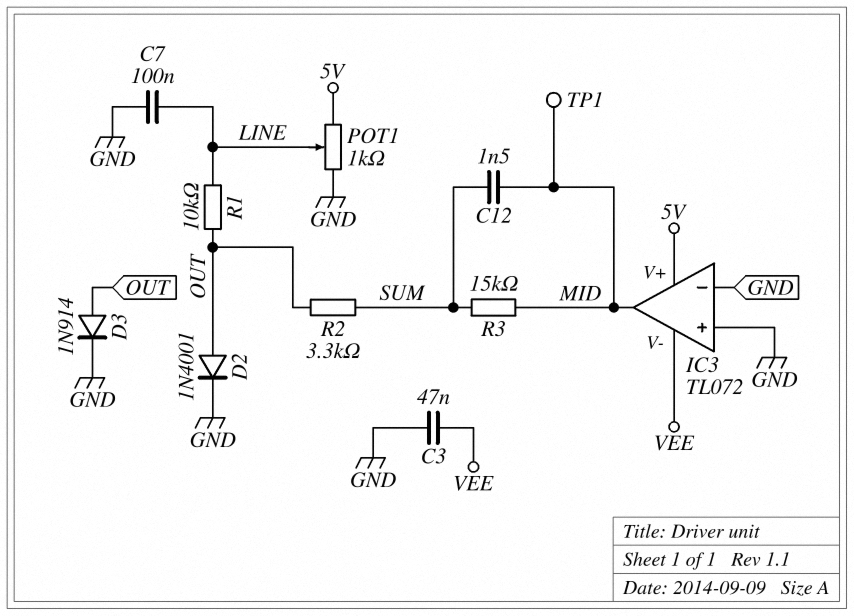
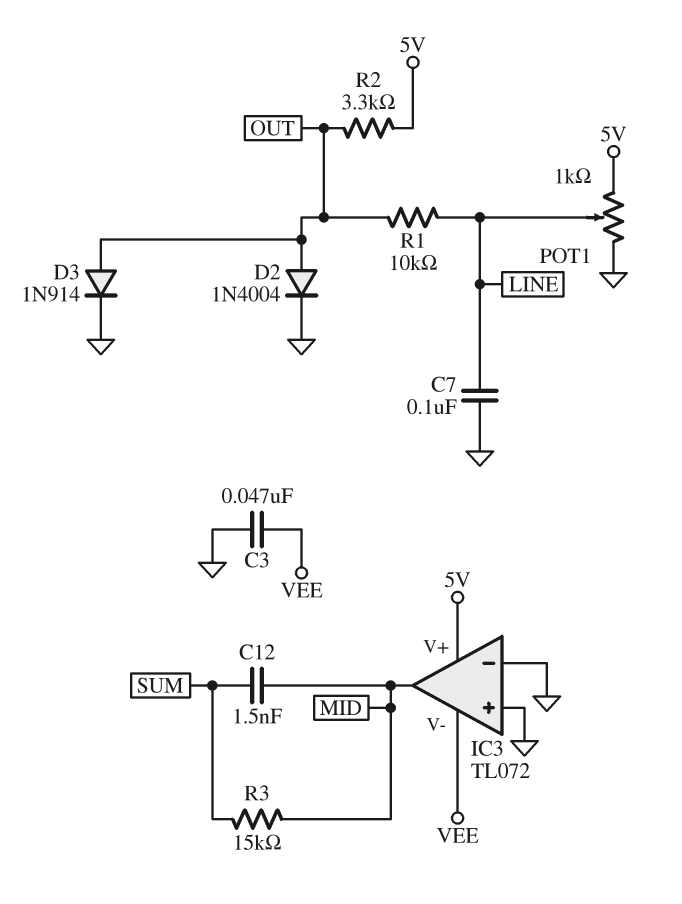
D2: diode 1N4001 (A OUT, K GND) -> diode 1N4004 (A OUT, K GND)
R2: 3.3k (OUT, SUM) -> 3.3k (5V, OUT)
TP1: test point (MID) -> none

